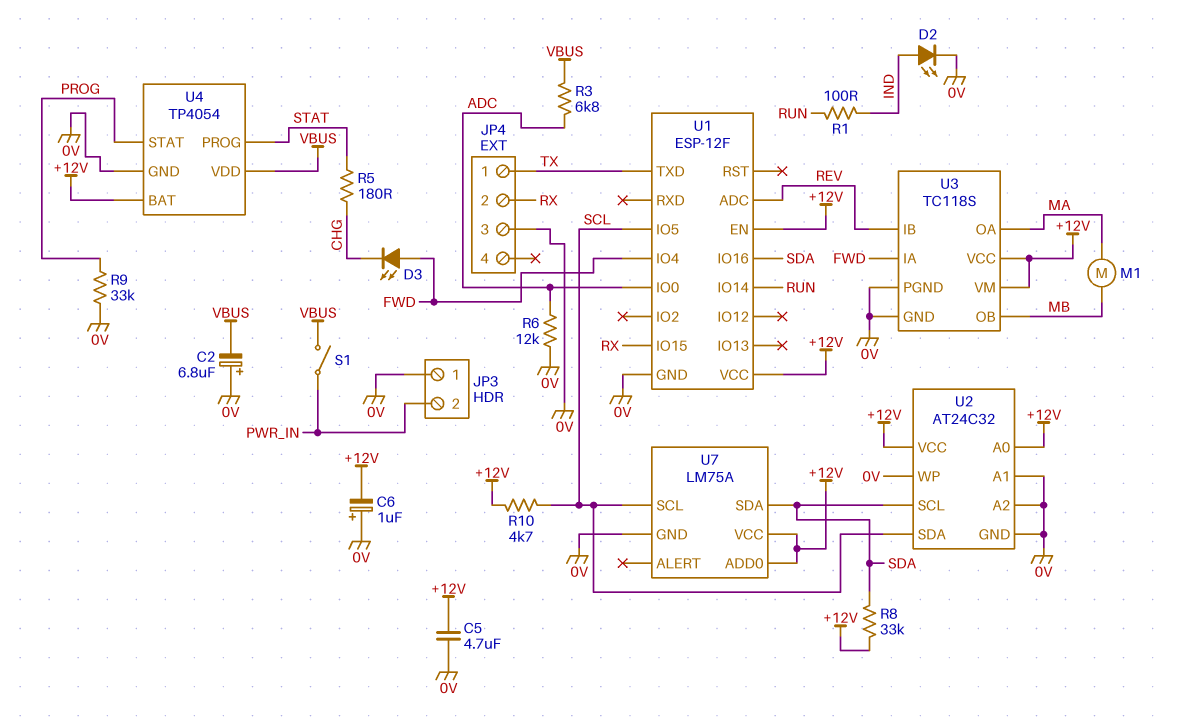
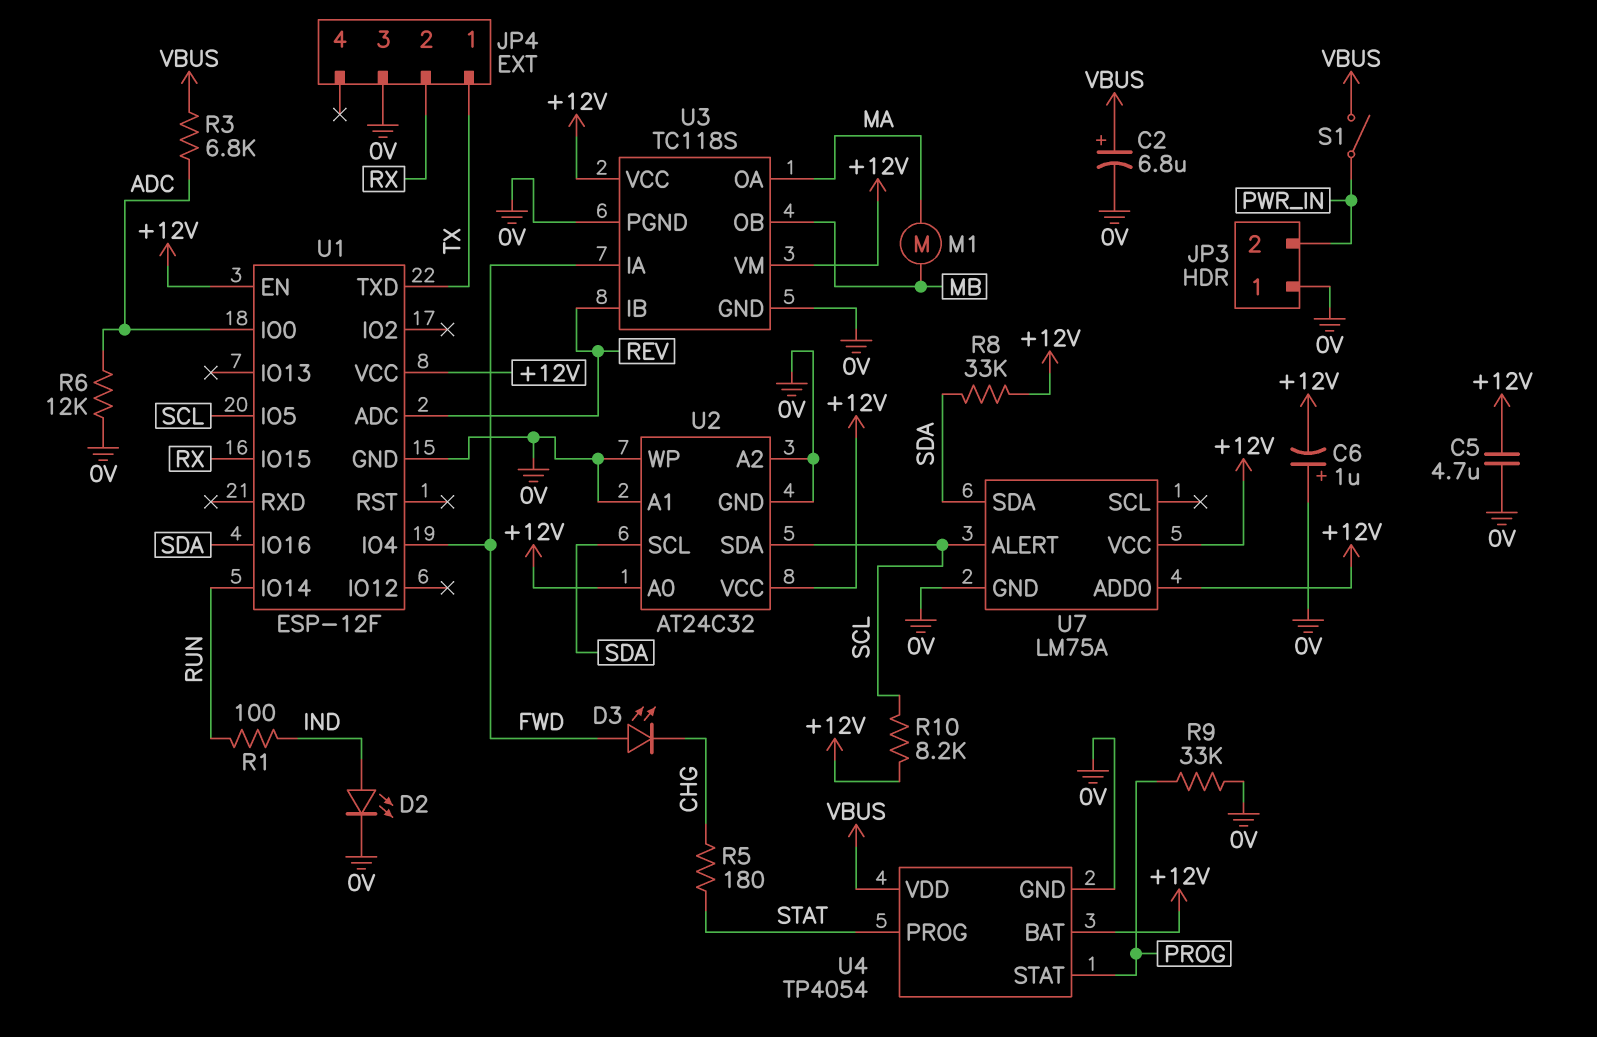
C2: 6.8uF (plus 0V, minus VBUS) -> 6.8uF (plus VBUS, minus 0V)
R10: 4.7k (+12V, SCL) -> 8.2k (+12V, SCL)
U7 pin ALERT: none -> SCL
U7 pin SCL: SCL -> none

